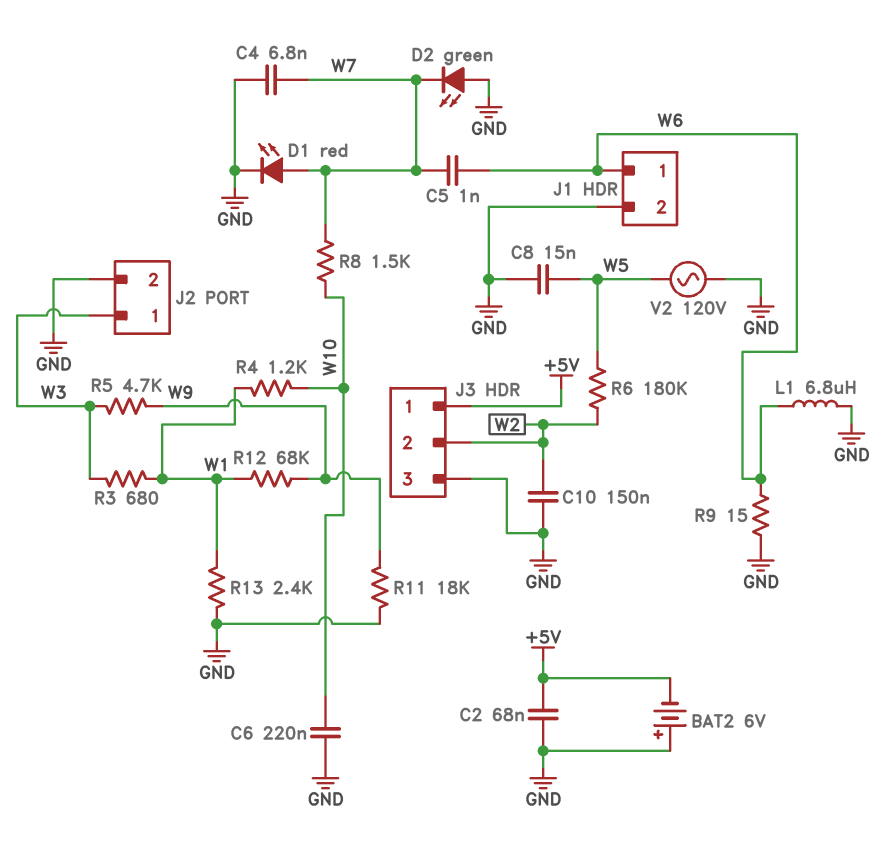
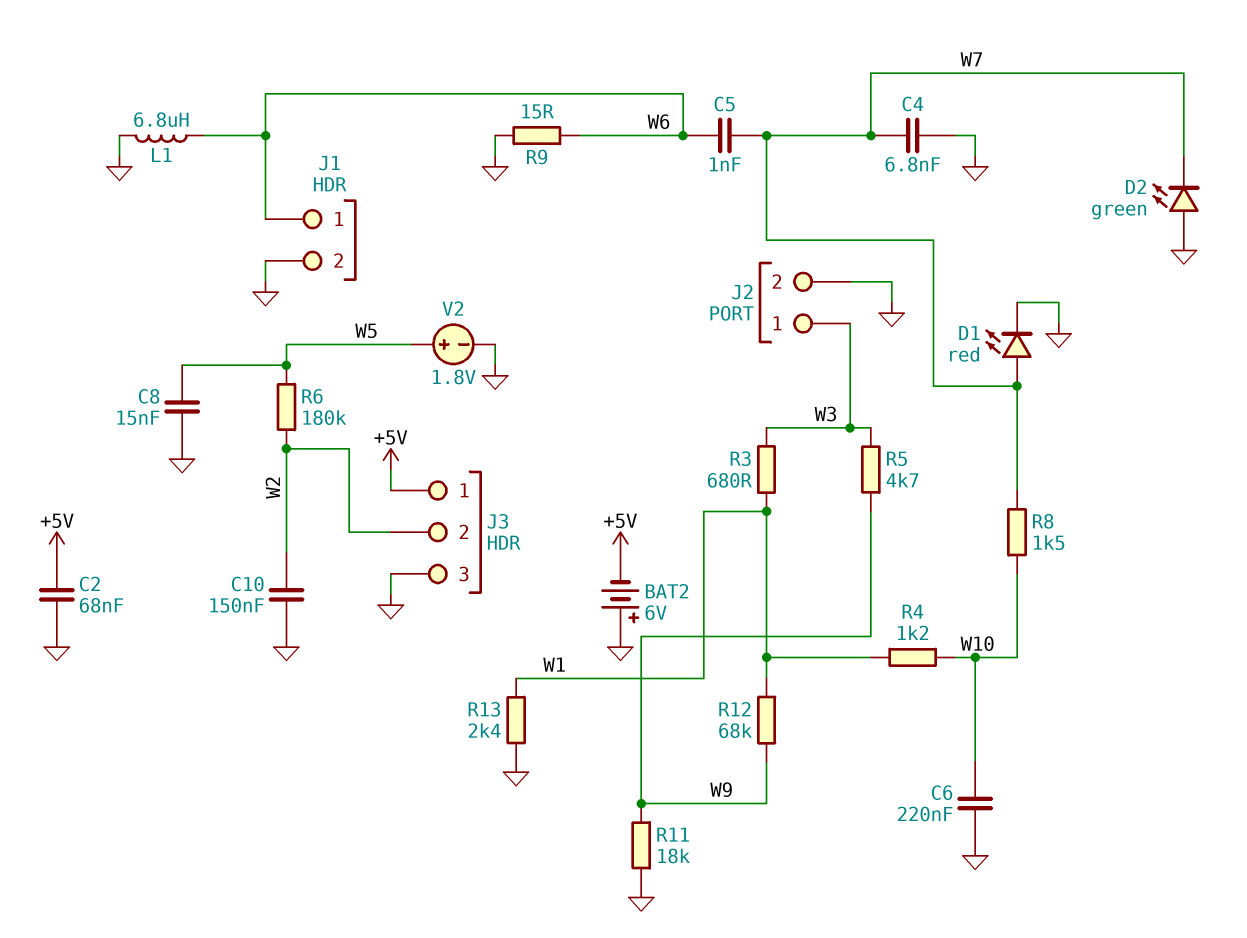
V2: AC 120V (GND, W5) -> 1.8V (plus W5, minus GND)

